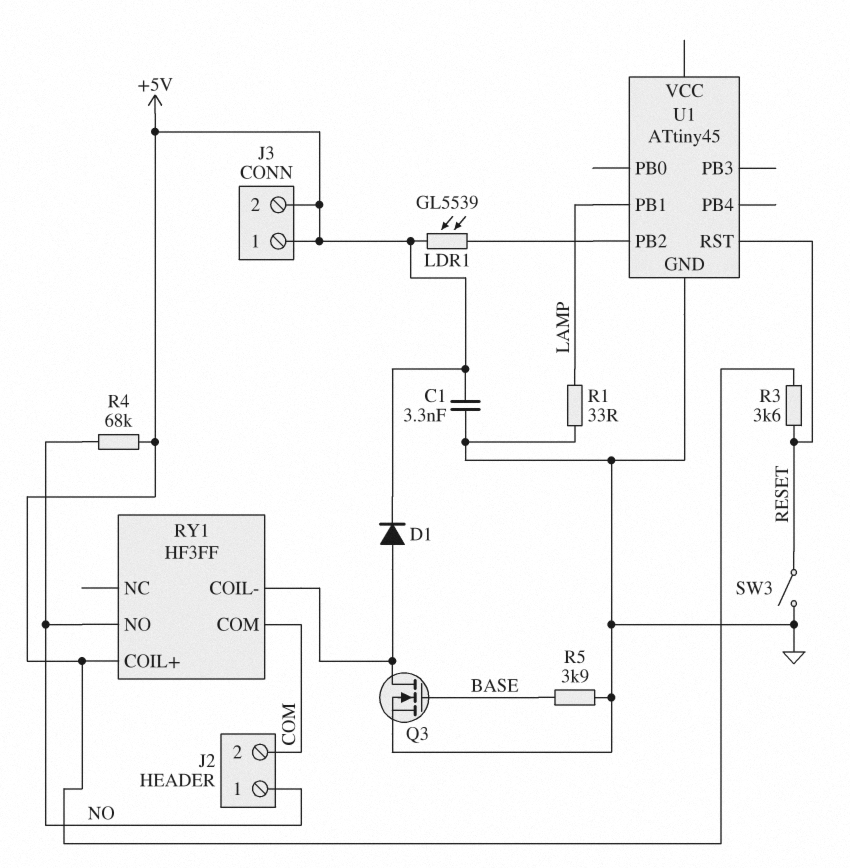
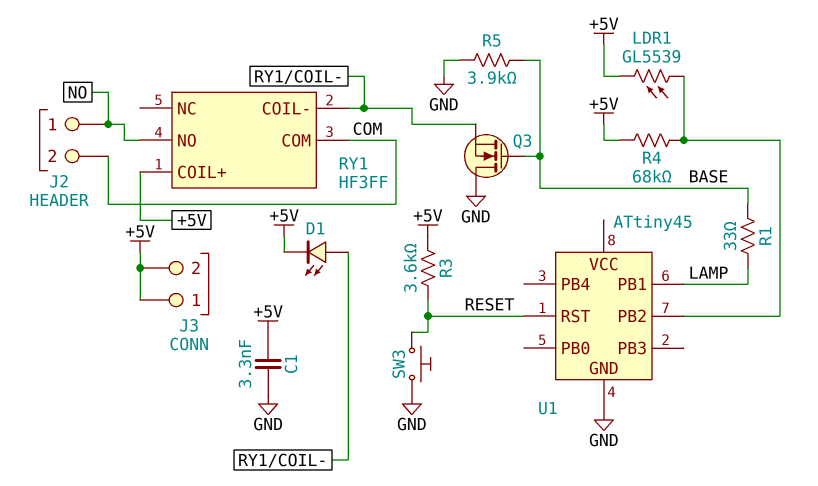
D1: diode (A RY1/COIL-, K +5V) -> LED (A RY1/COIL-, K +5V)
Q3: NMOS (G BASE, D RY1/COIL-, S GND) -> NMOS (G BASE, D GND, S RY1/COIL-)
R1: 33 (GND, LAMP) -> 33 (BASE, LAMP)
R4: 68k (+5V, NO) -> 68k (+5V, U1/PB2)
SW3: switch (GND, RESET) -> button (GND, RESET)

